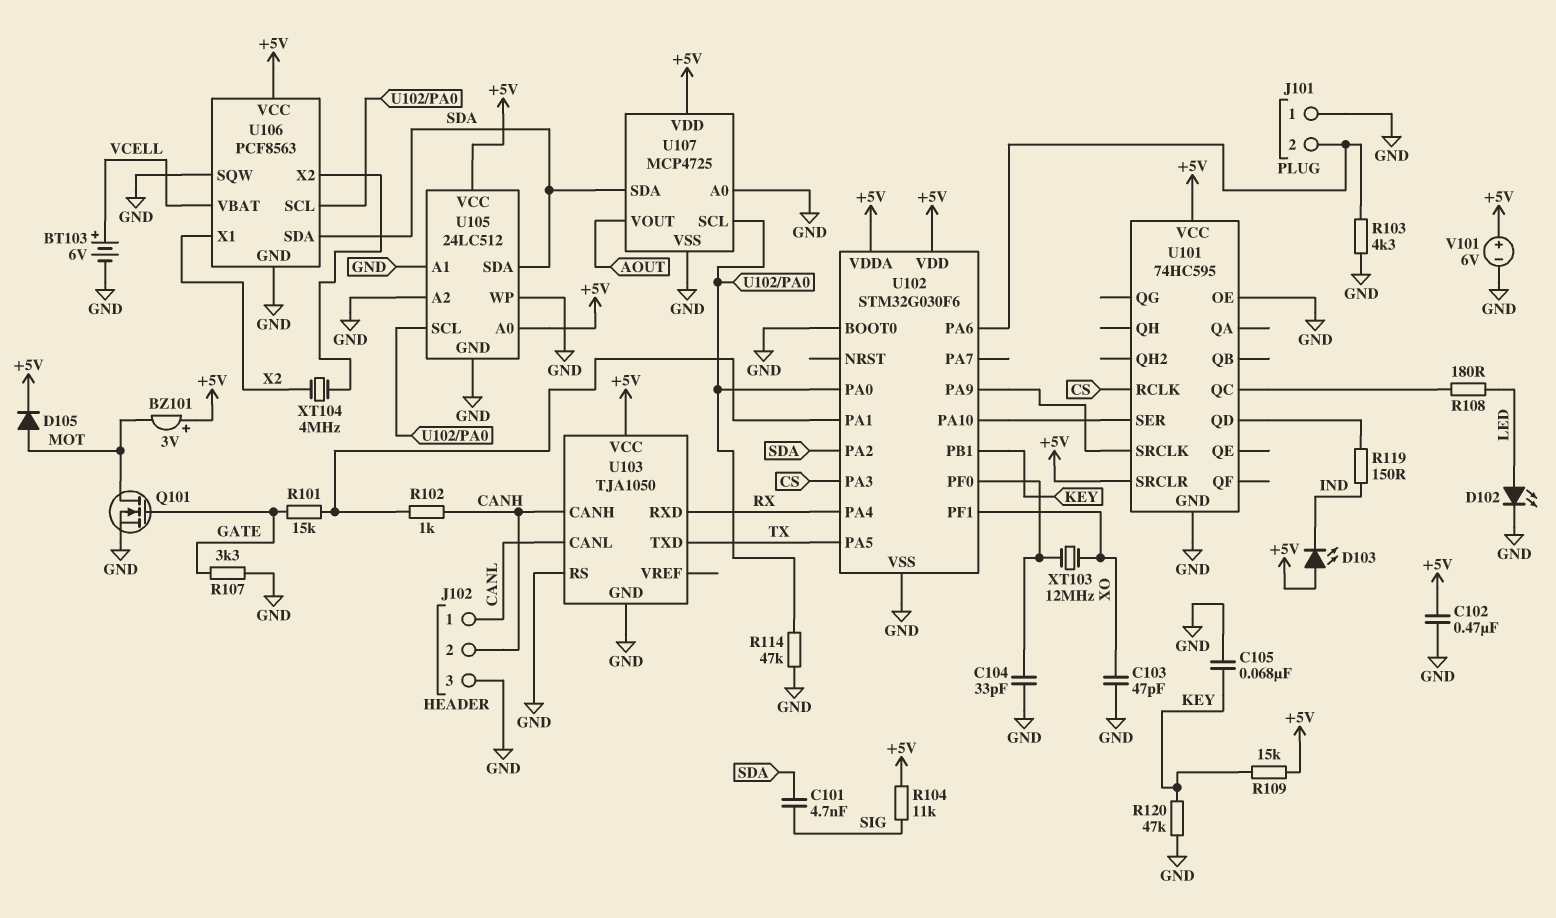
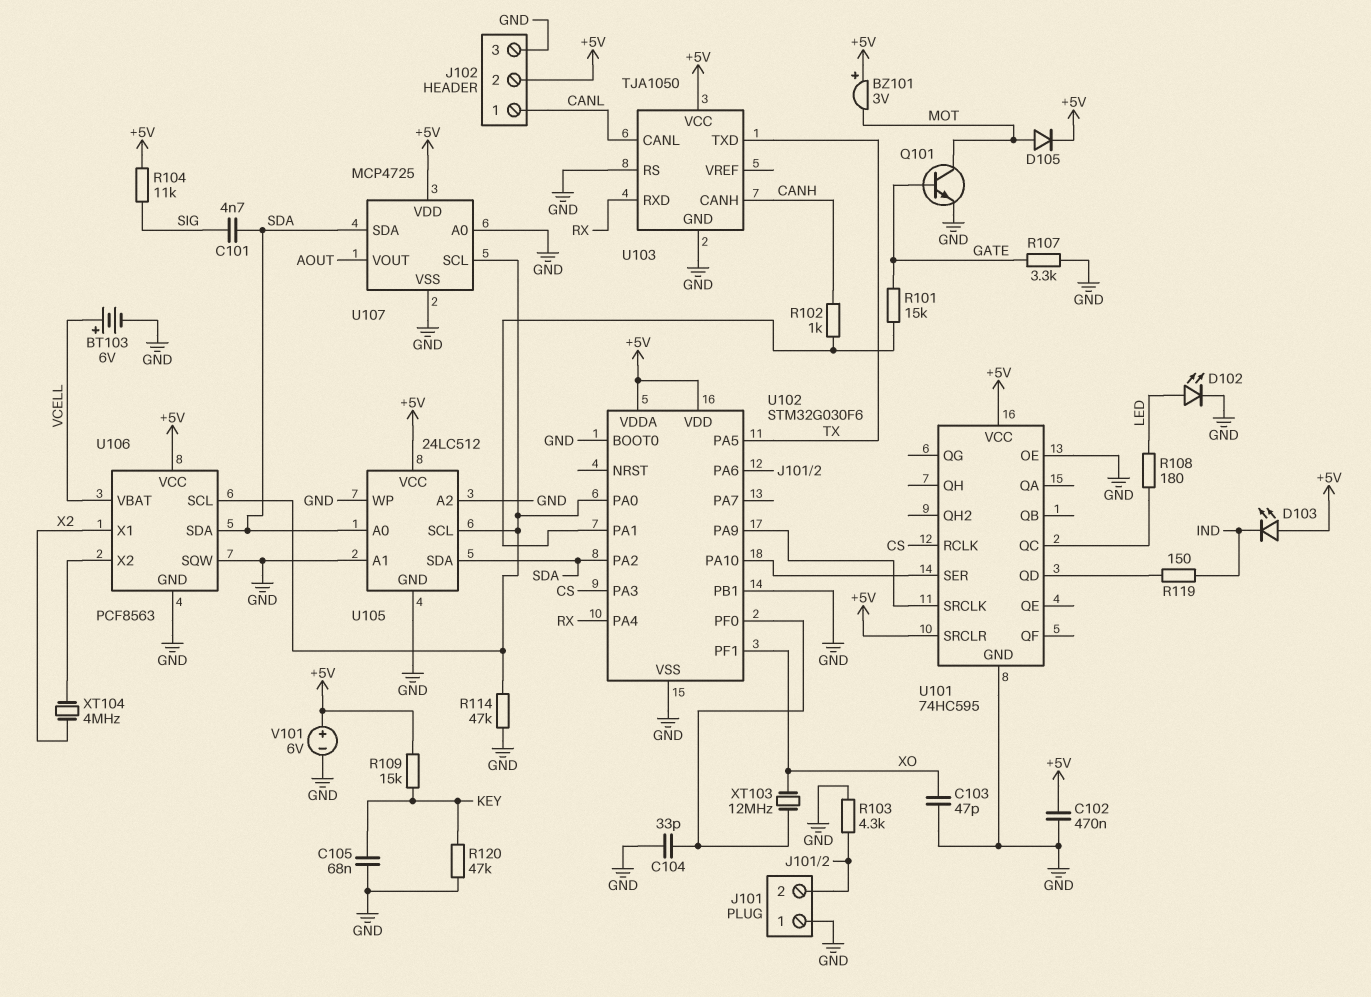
J102 pin 2: CANH -> +5V
Q101: NMOS (G GATE, D MOT, S GND) -> NPN (B GATE, C MOT, E GND)
U102 pin PB1: KEY -> GND
U105 pin A0: +5V -> SDA

